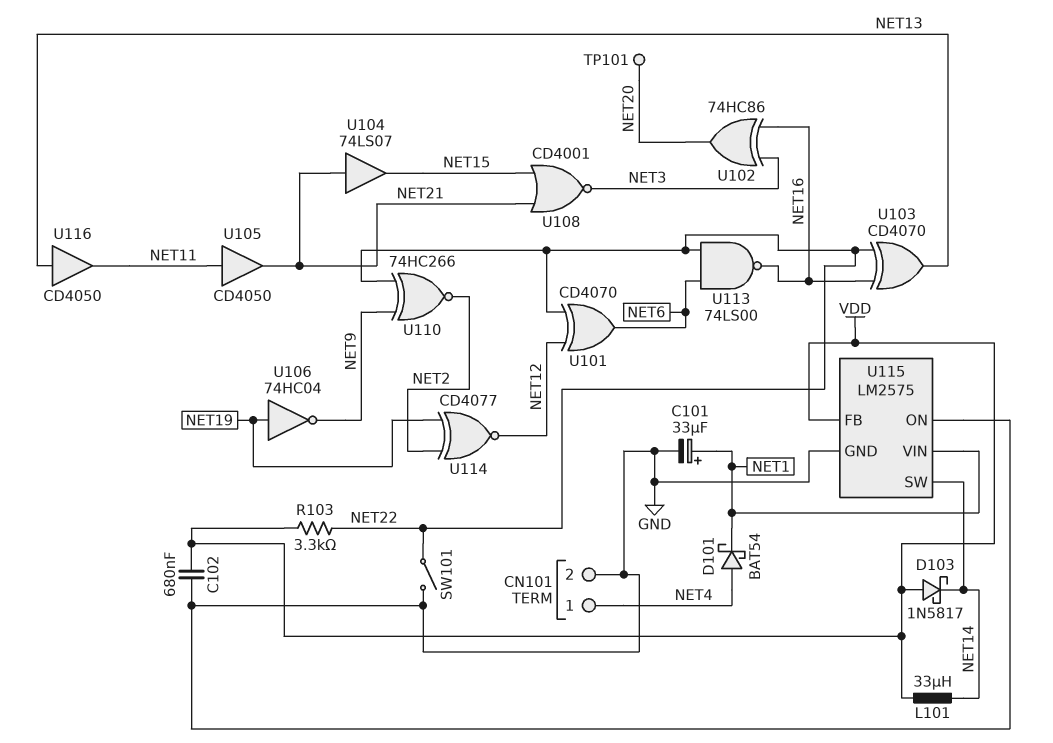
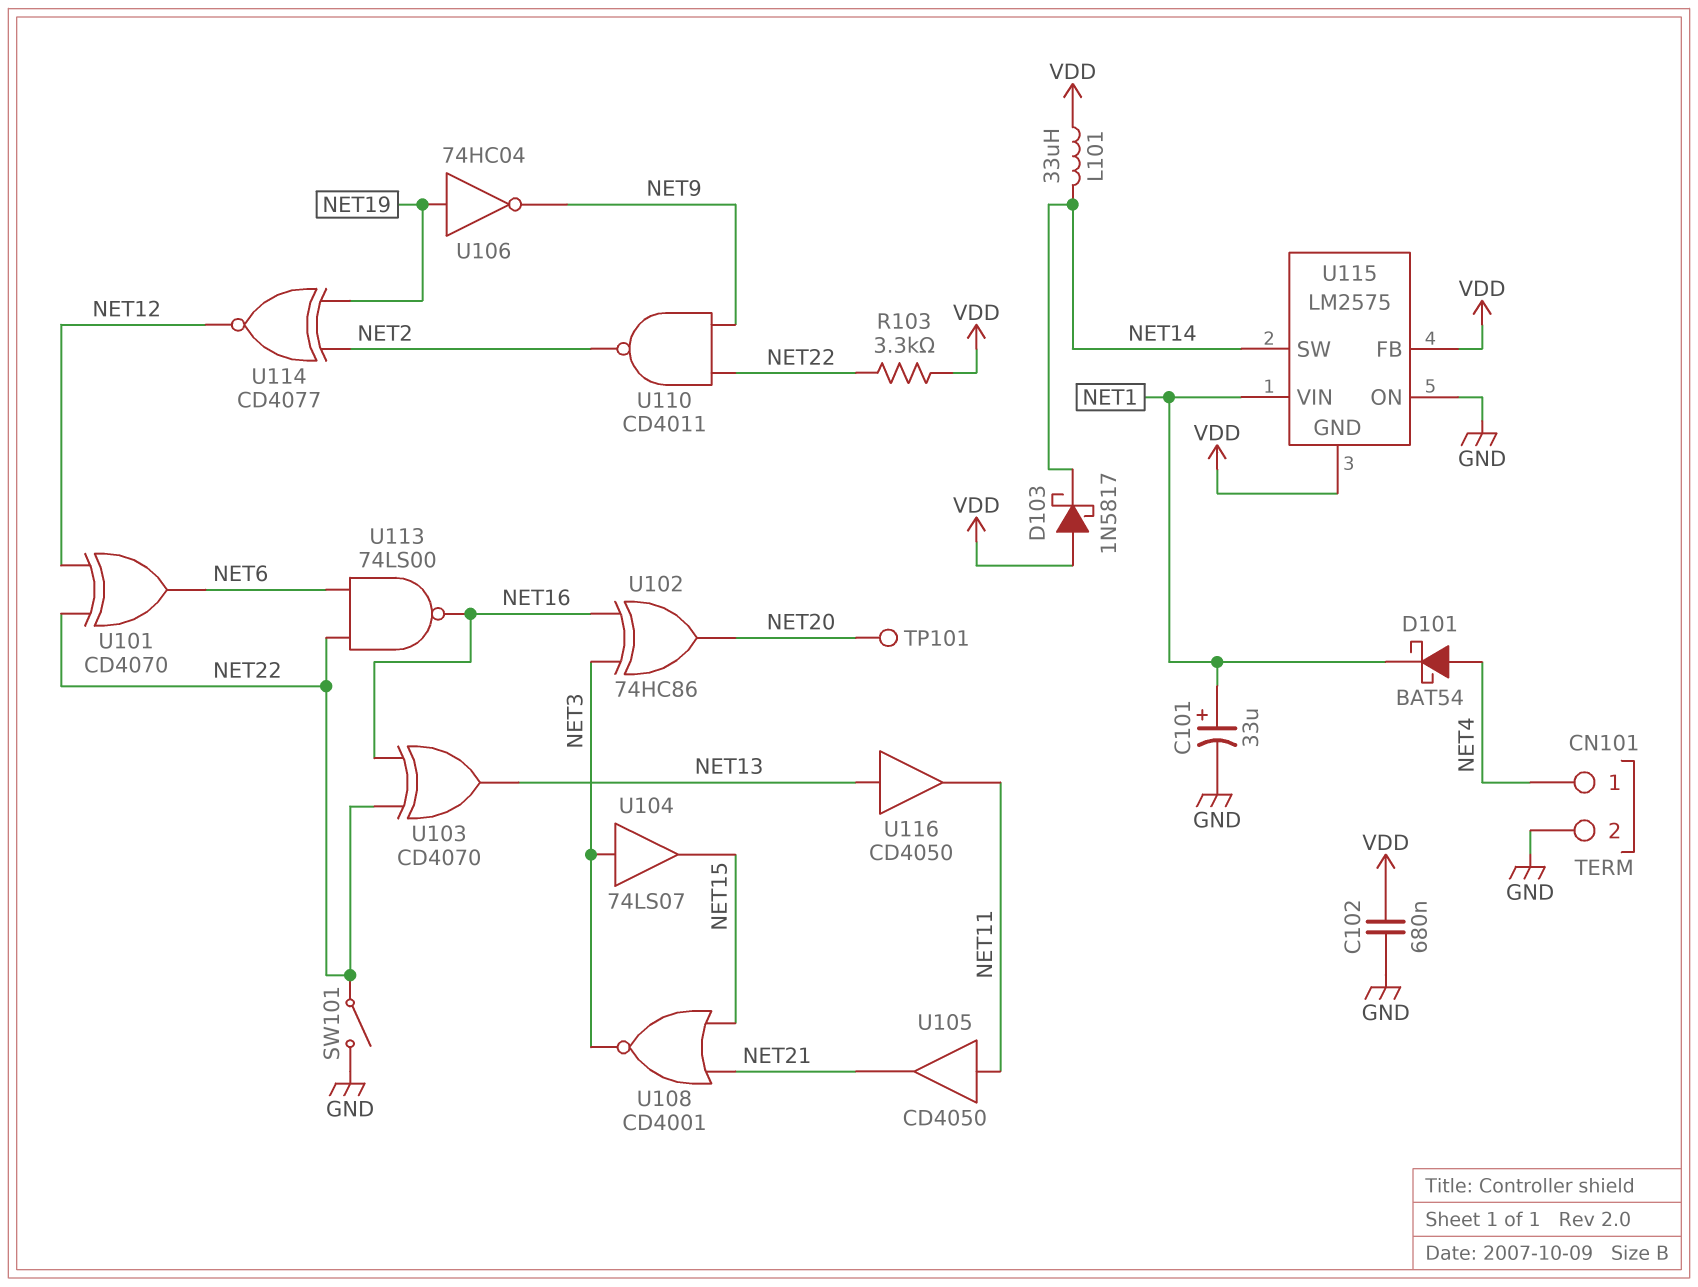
U104: buffer 74LS07 (in NET21, out NET15) -> buffer 74LS07 (in NET3, out NET15)
U110: XNOR 74HC266 (in NET9, in NET22, out NET2) -> NAND CD4011 (in NET9, in NET22, out NET2)
U115 pin GND: GND -> VDD

